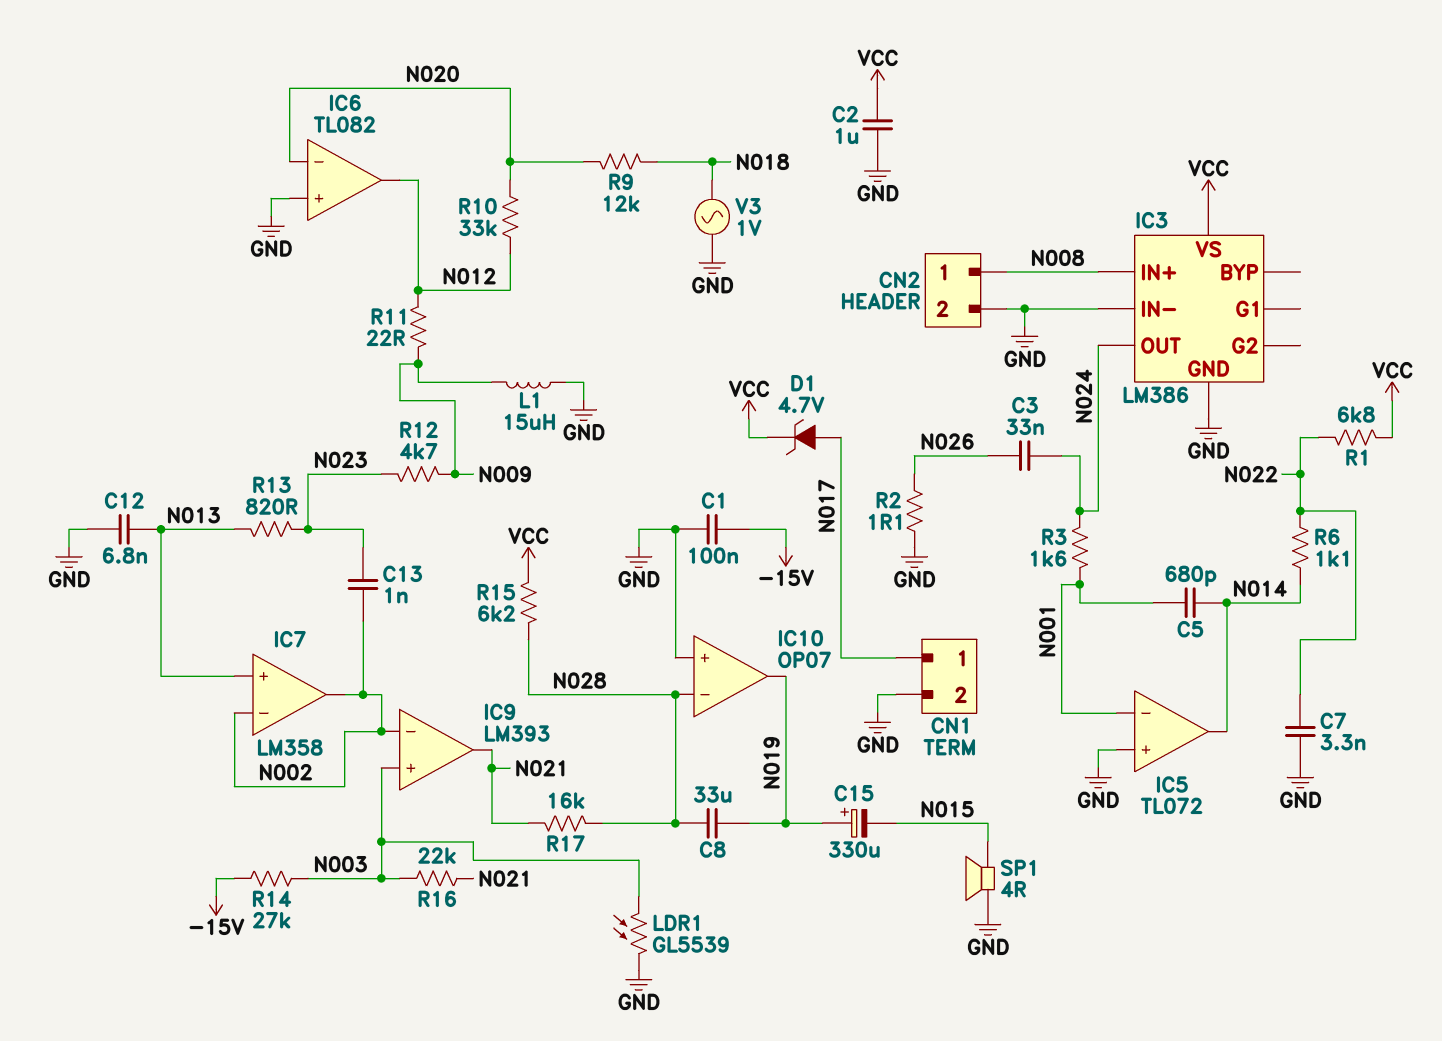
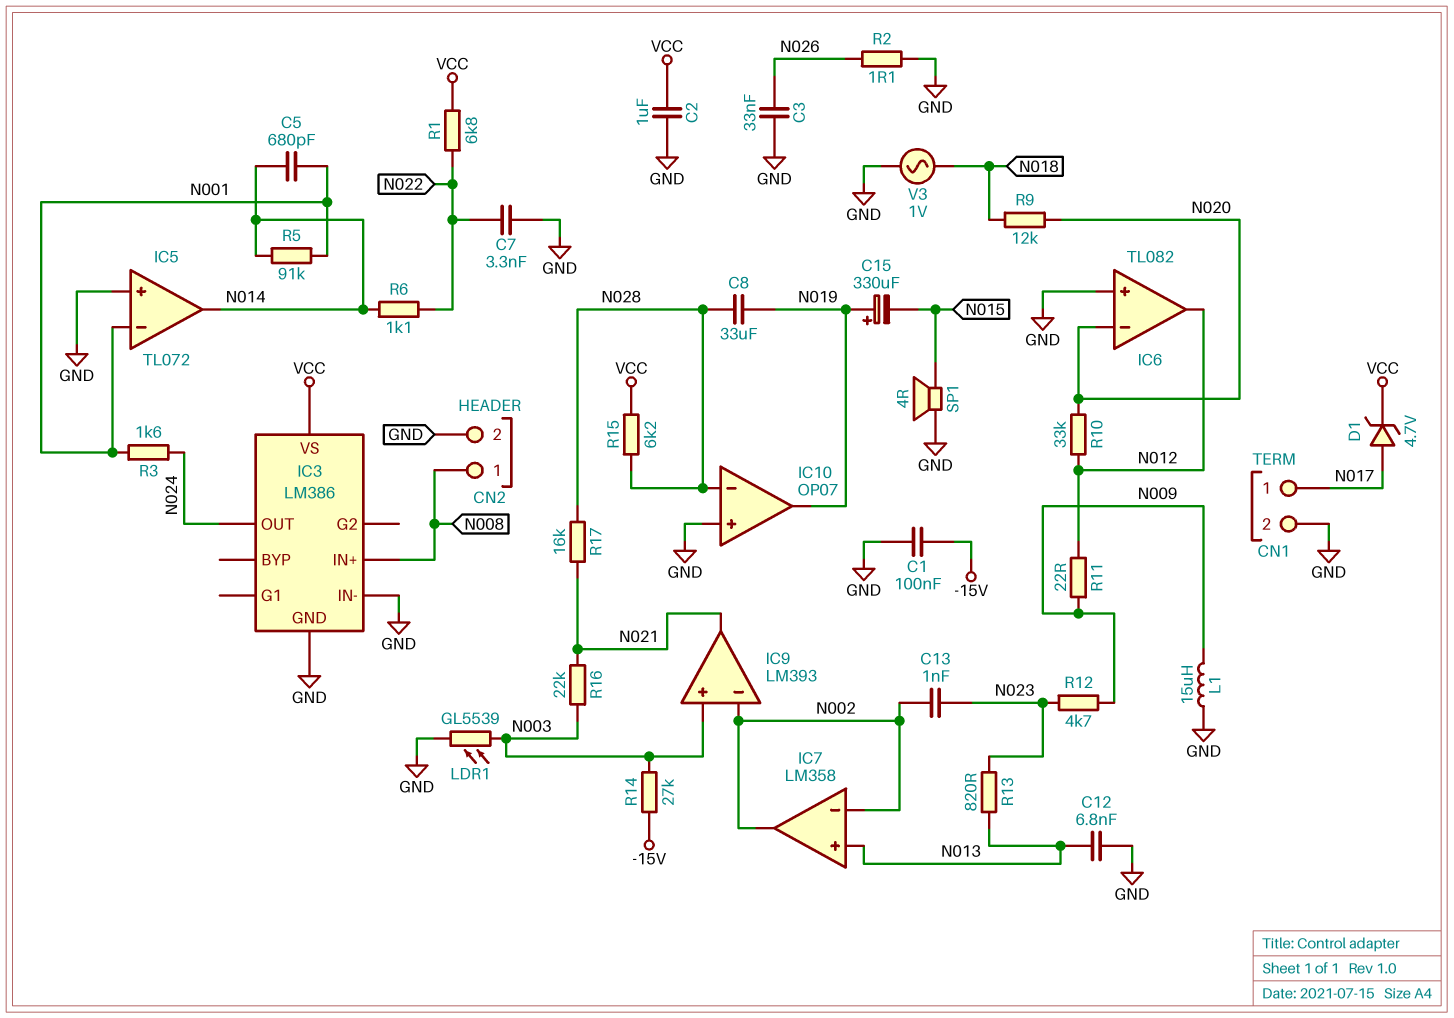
C3: 33nF (N024, N026) -> 33nF (GND, N026)
R5: none -> 91k (N001, N014)

